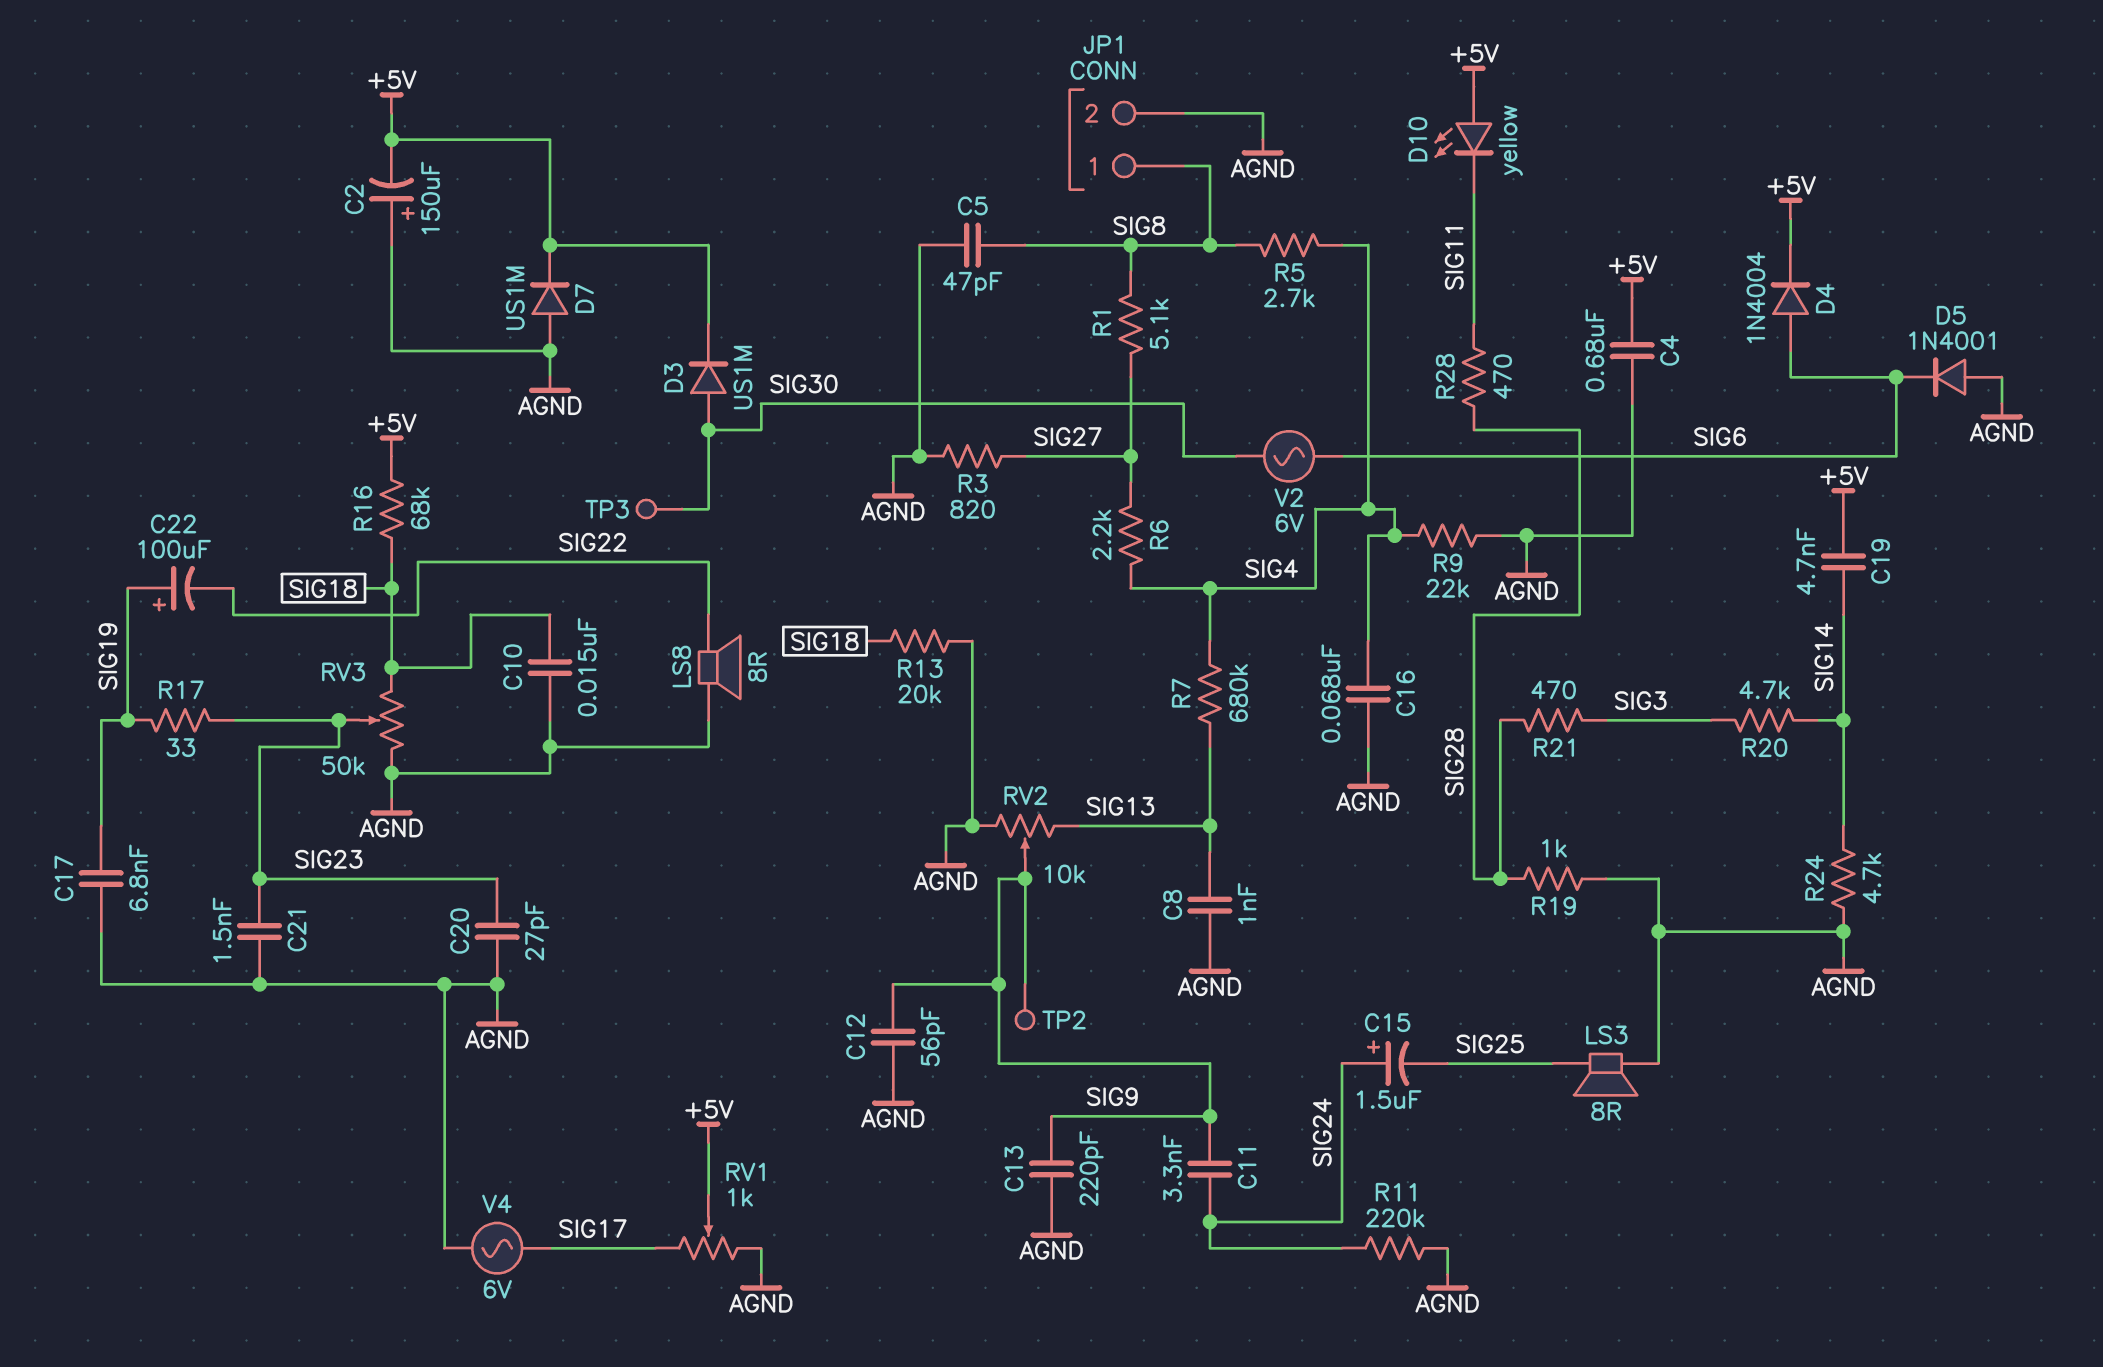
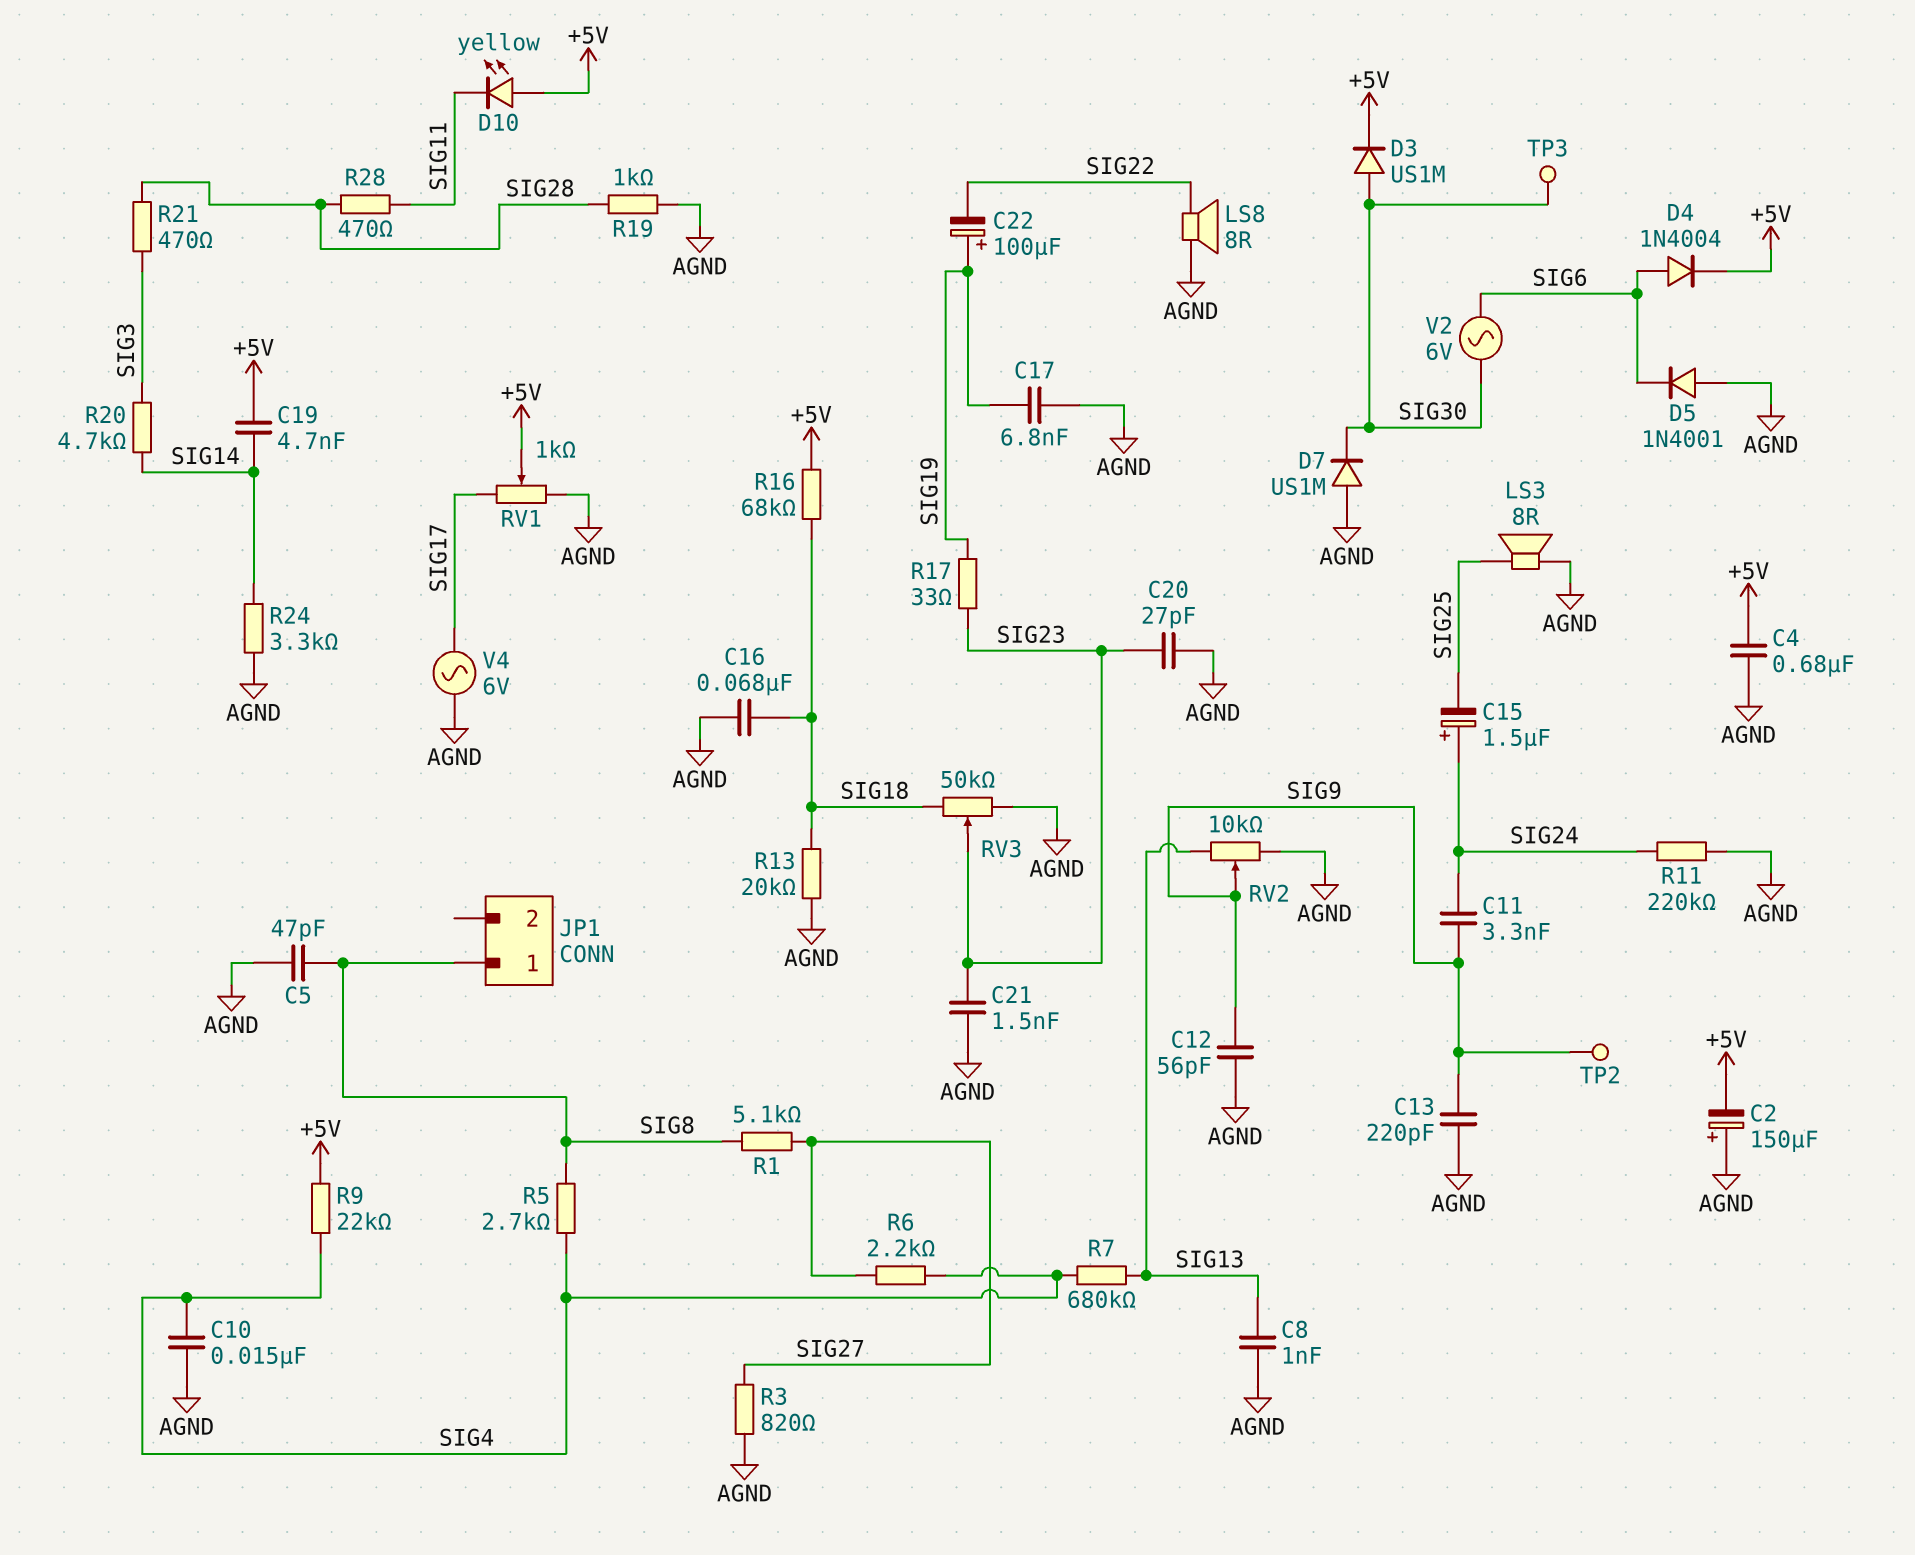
C10: 15nF (AGND, SIG18) -> 15nF (AGND, SIG4)
C16: 68nF (AGND, SIG4) -> 68nF (AGND, SIG18)
D7: diode US1M (A AGND, K +5V) -> diode US1M (A AGND, K SIG30)
JP1 pin 2: AGND -> none
R9: 22k (AGND, SIG4) -> 22k (+5V, SIG4)
R24: 4.7k (AGND, SIG14) -> 3.3k (AGND, SIG14)

